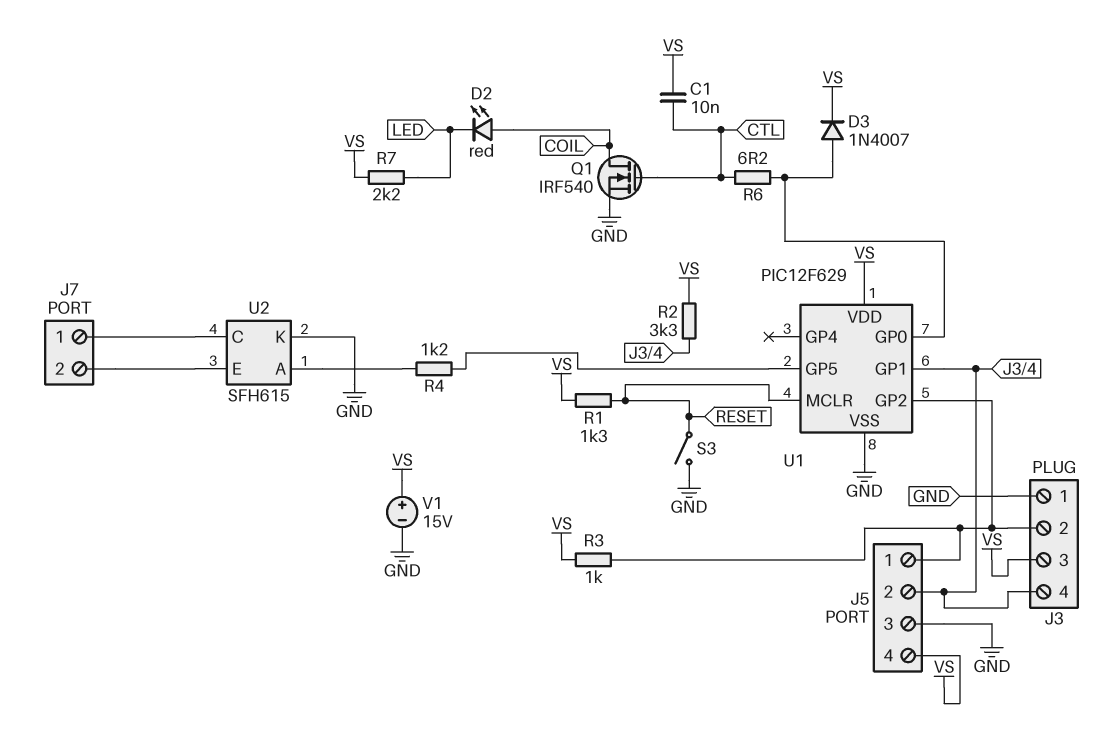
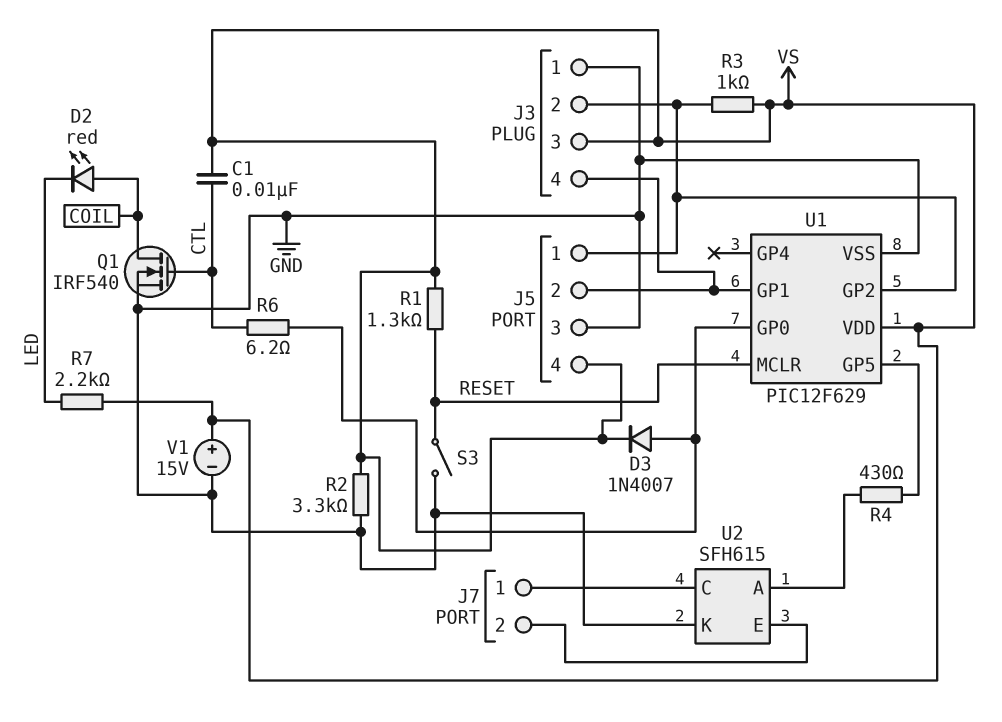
R2: 3.3k (J3/4, VS) -> 3.3k (GND, VS)
R4: 1.2k (U1/GP5, U2/A) -> 430 (U1/GP5, U2/A)

